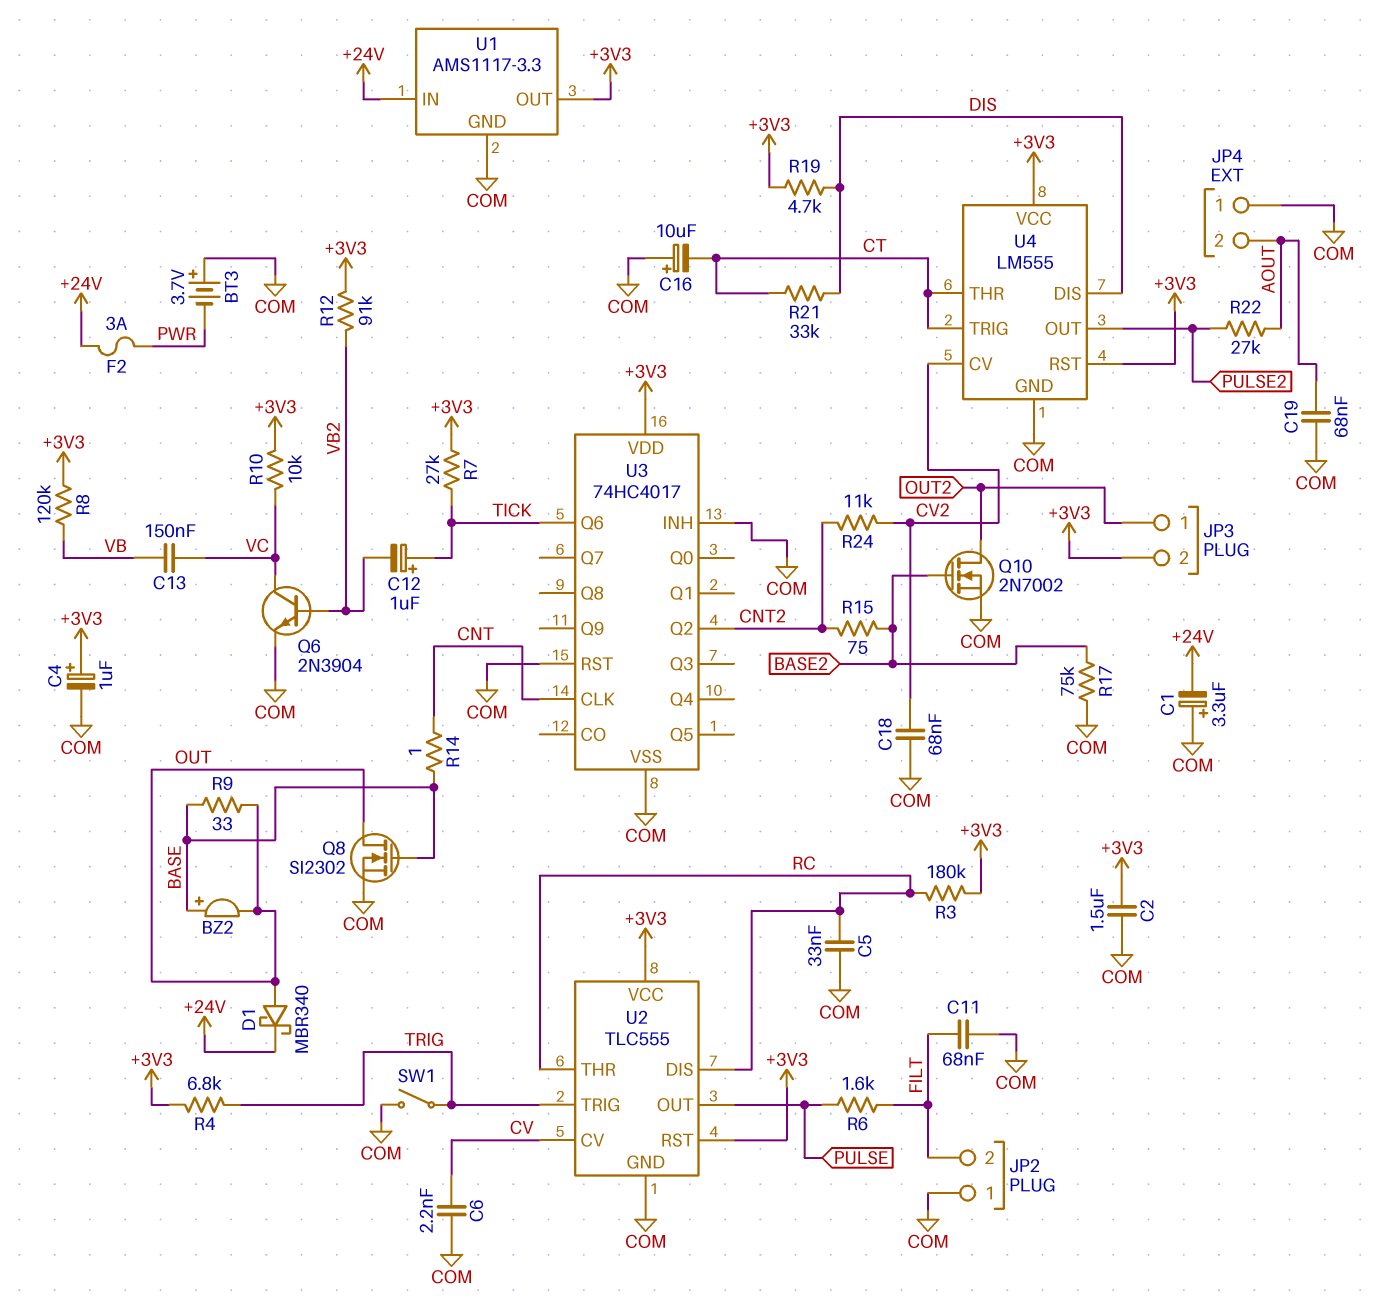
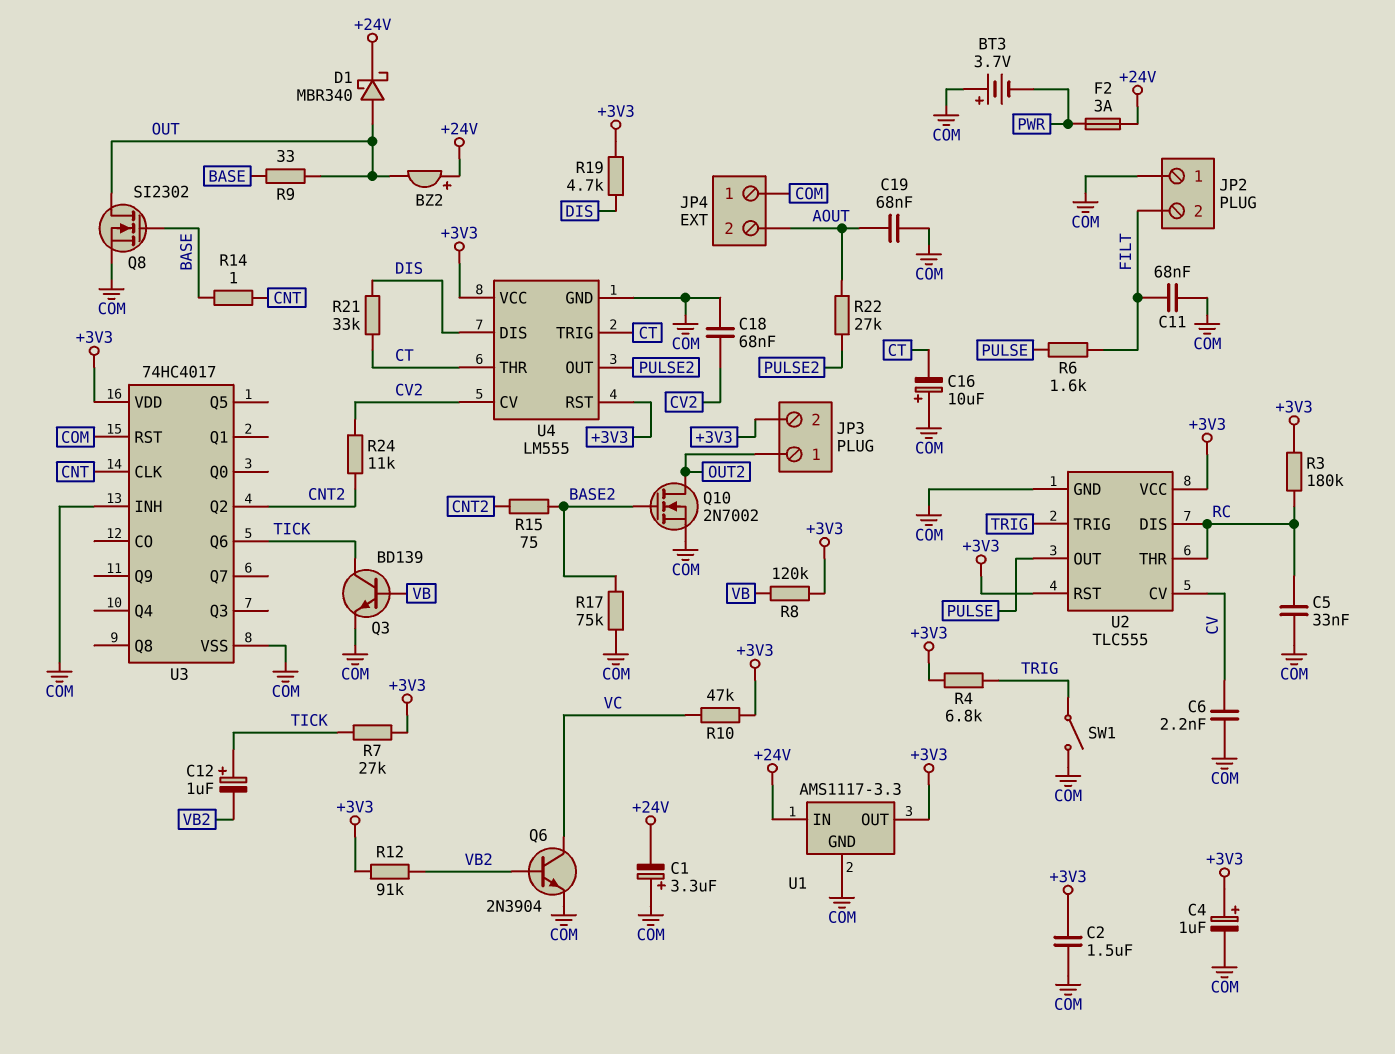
BZ2: buzzer (plus BASE, minus OUT) -> buzzer (plus +24V, minus OUT)
C13: 150nF (VB, VC) -> none
Q3: none -> NPN BD139 (B VB, C TICK, E COM)
R10: 10k (+3V3, VC) -> 47k (+3V3, VC)

